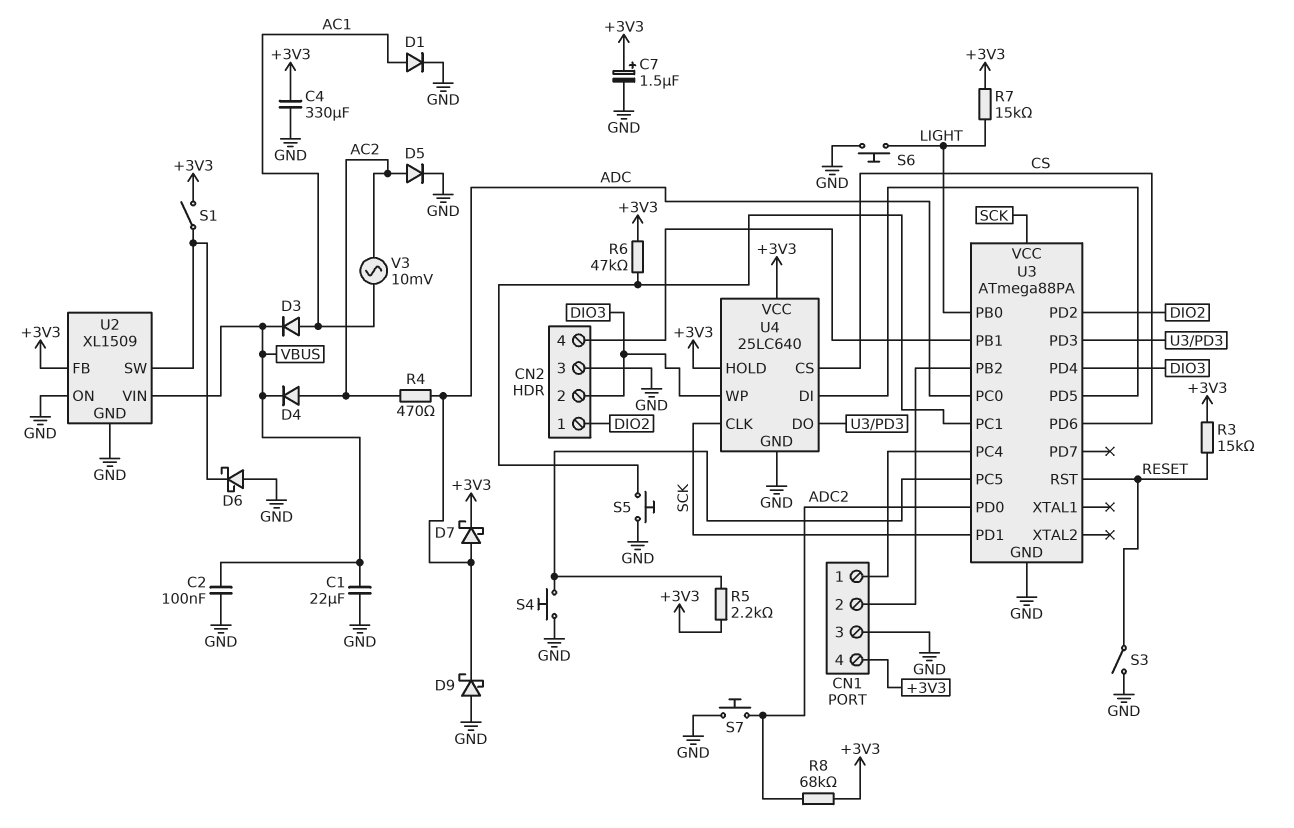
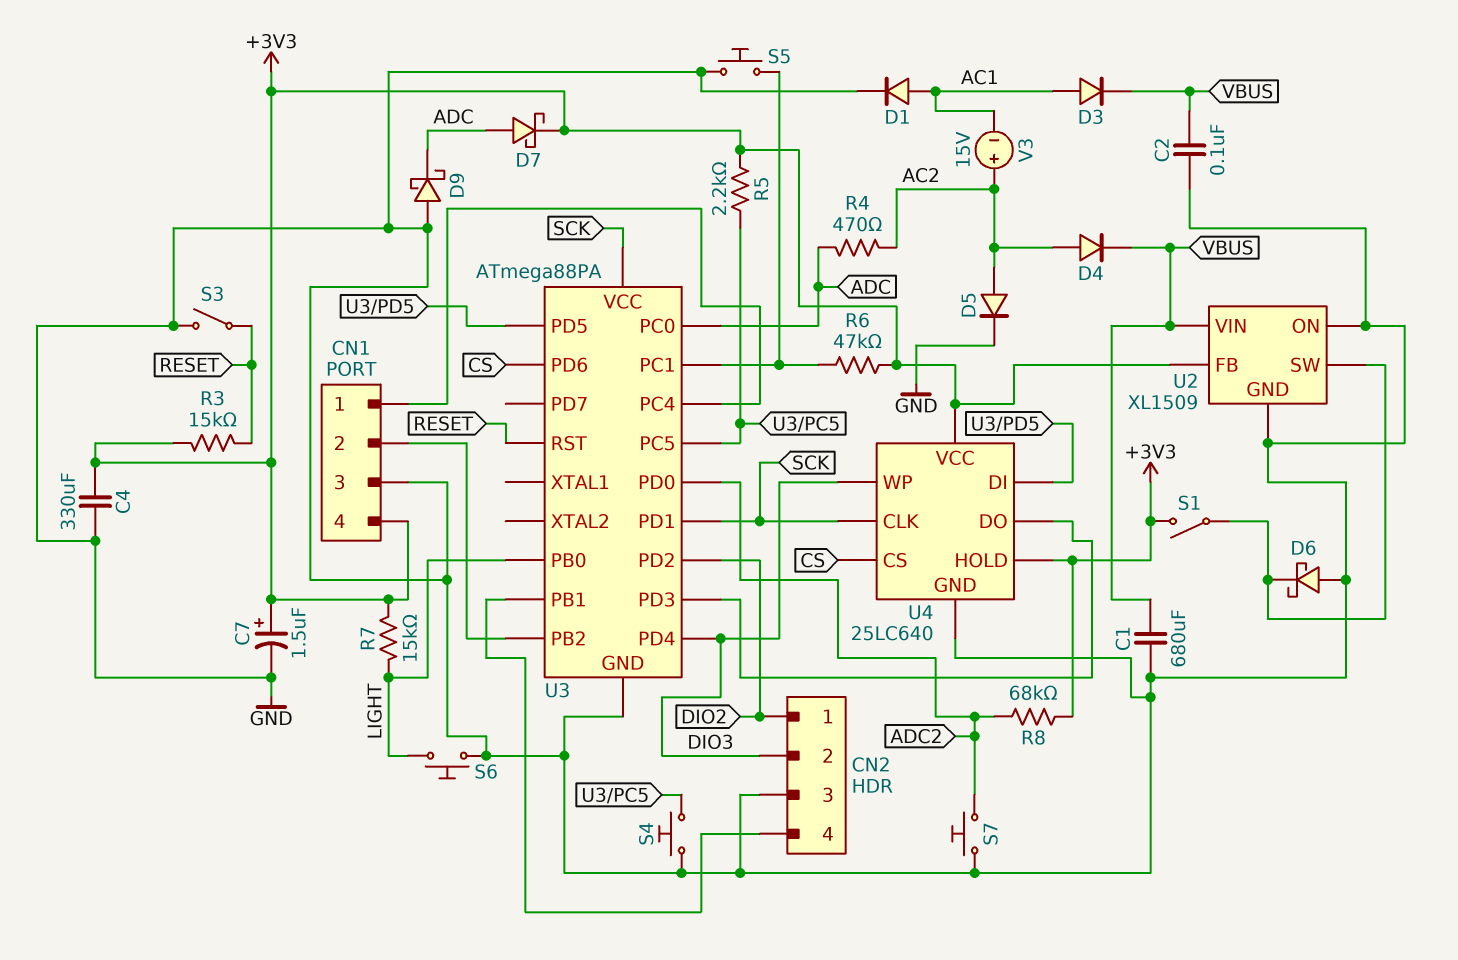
C1: 22uF (GND, VBUS) -> 680uF (GND, VBUS)
V3: AC 10mV (AC1, AC2) -> 15V (plus AC2, minus AC1)

